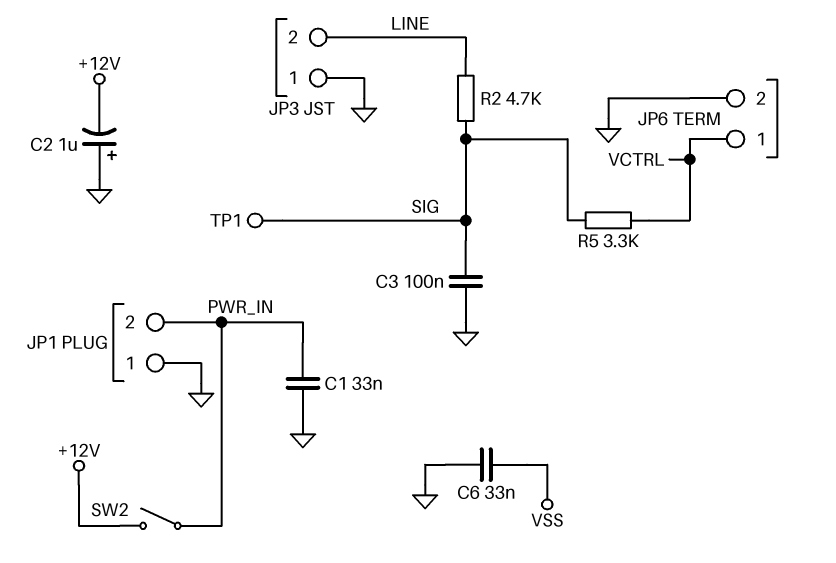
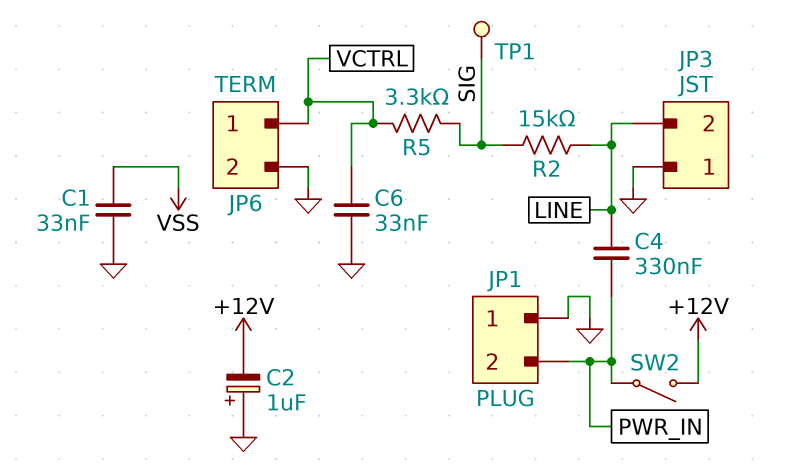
C1: 33nF (GND, PWR_IN) -> 33nF (GND, VSS)
C3: 100nF (GND, SIG) -> none
C4: none -> 330nF (LINE, PWR_IN)
C6: 33nF (GND, VSS) -> 33nF (GND, VCTRL)
R2: 4.7k (LINE, SIG) -> 15k (LINE, SIG)

